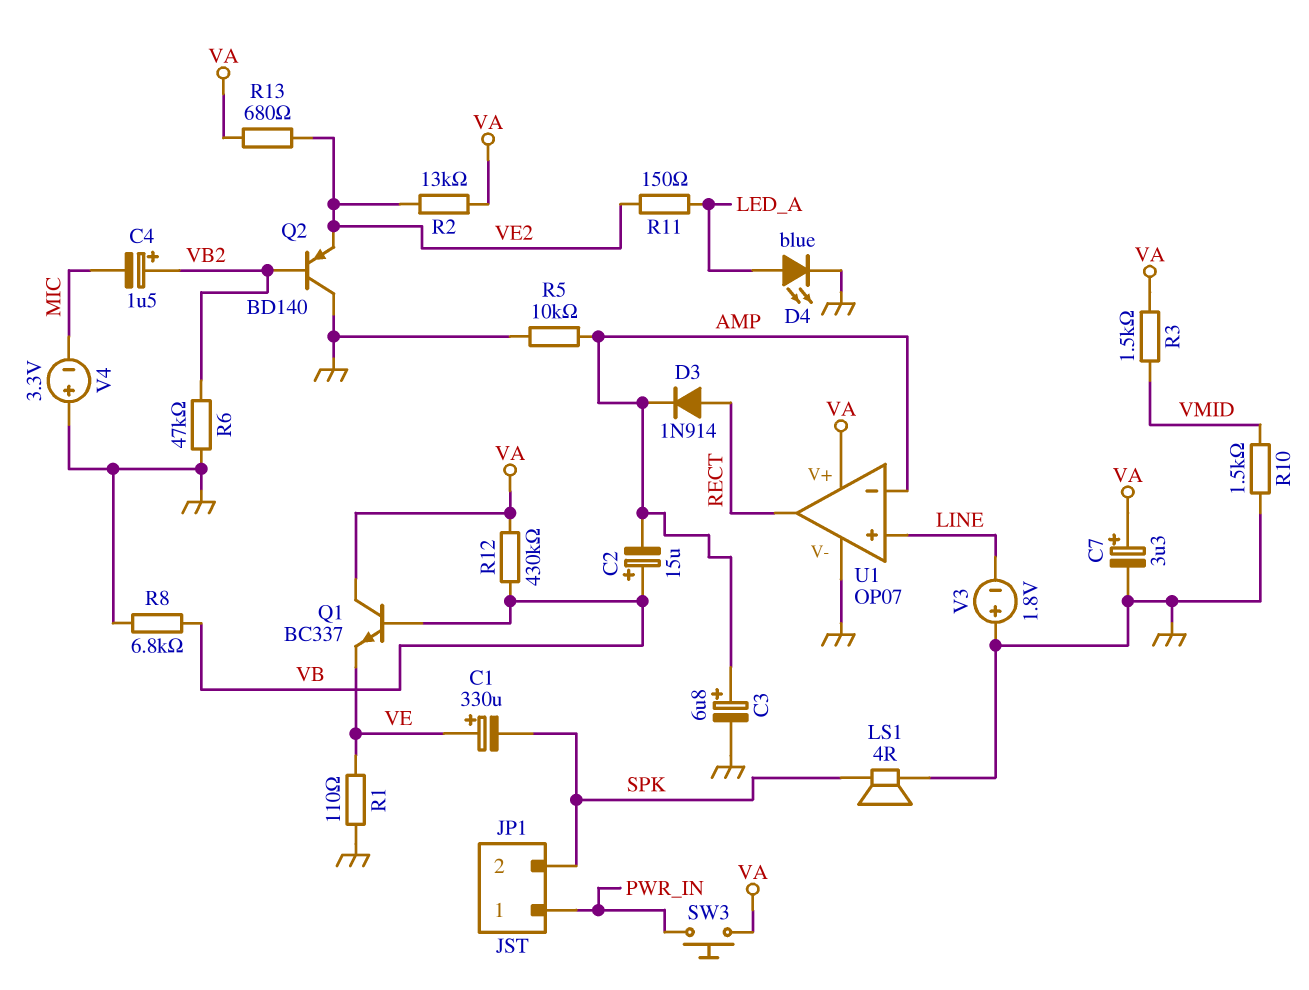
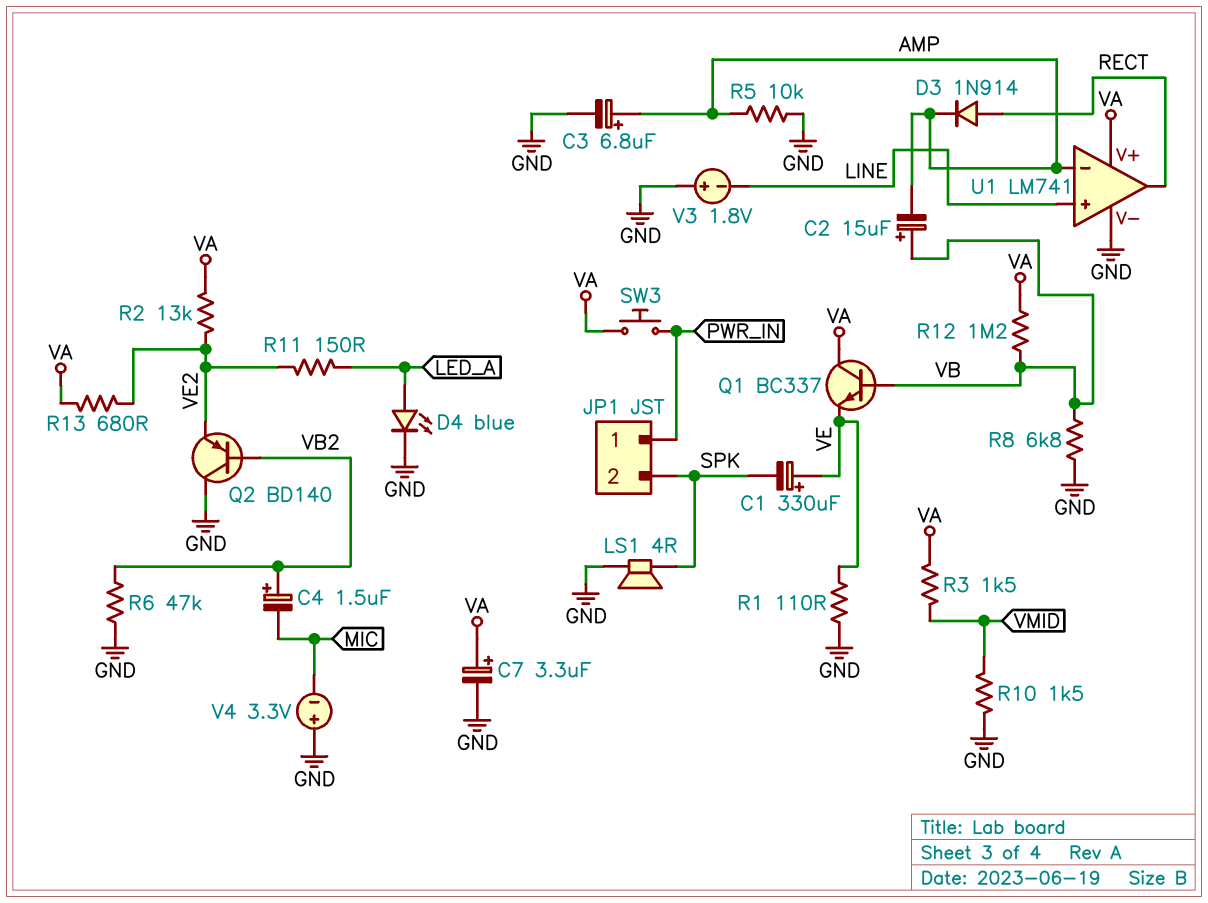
R12: 430k (VA, VB) -> 1.2M (VA, VB)
U1: OP07 -> LM741

